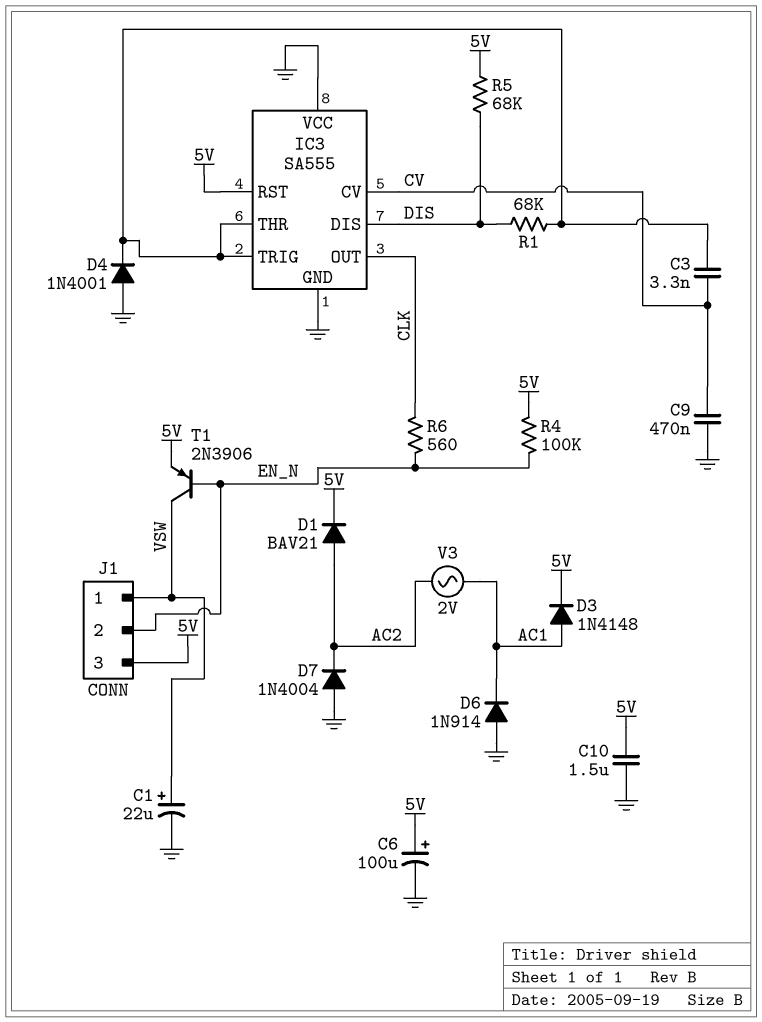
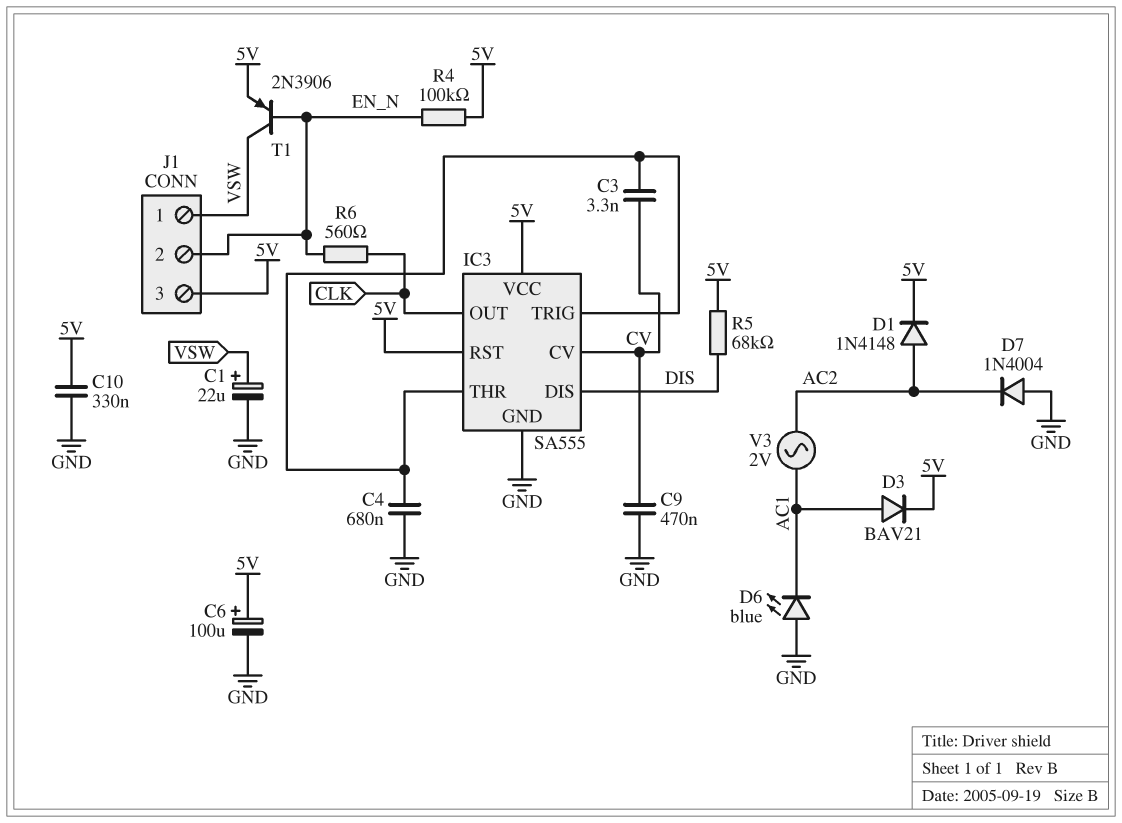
C4: none -> 680nF (GND, IC3/THR)
C10: 1.5uF (5V, GND) -> 330nF (5V, GND)
D1: diode BAV21 (A AC2, K 5V) -> diode 1N4148 (A AC2, K 5V)
D3: diode 1N4148 (A AC1, K 5V) -> diode BAV21 (A AC1, K 5V)
D4: diode 1N4001 (A GND, K IC3/THR) -> none
D6: diode 1N914 (A GND, K AC1) -> LED blue (A GND, K AC1)
IC3 pin VCC: GND -> 5V
R1: 68k (DIS, IC3/THR) -> none

